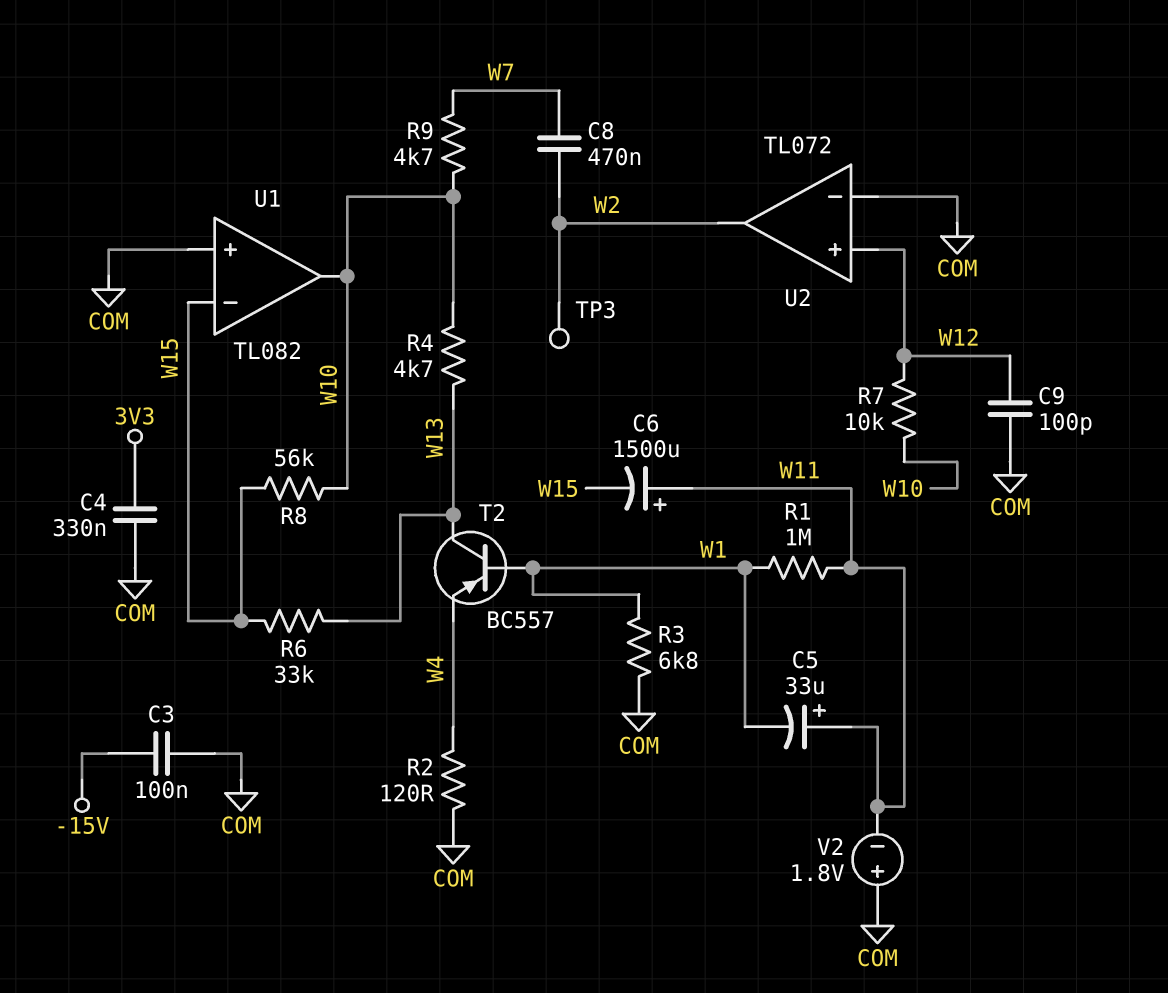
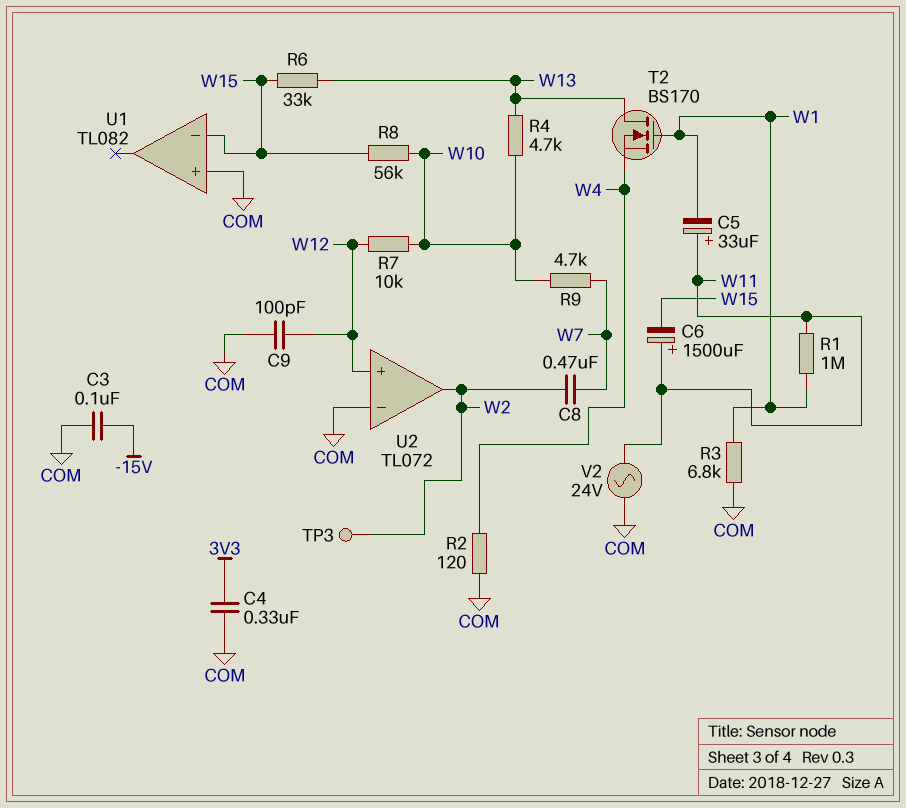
T2: PNP BC557 (B W1, C W13, E W4) -> NMOS BS170 (G W1, D W13, S W4)
U1 pin out: W10 -> none
V2: 1.8V (plus COM, minus W11) -> AC 24V (COM, W11)

